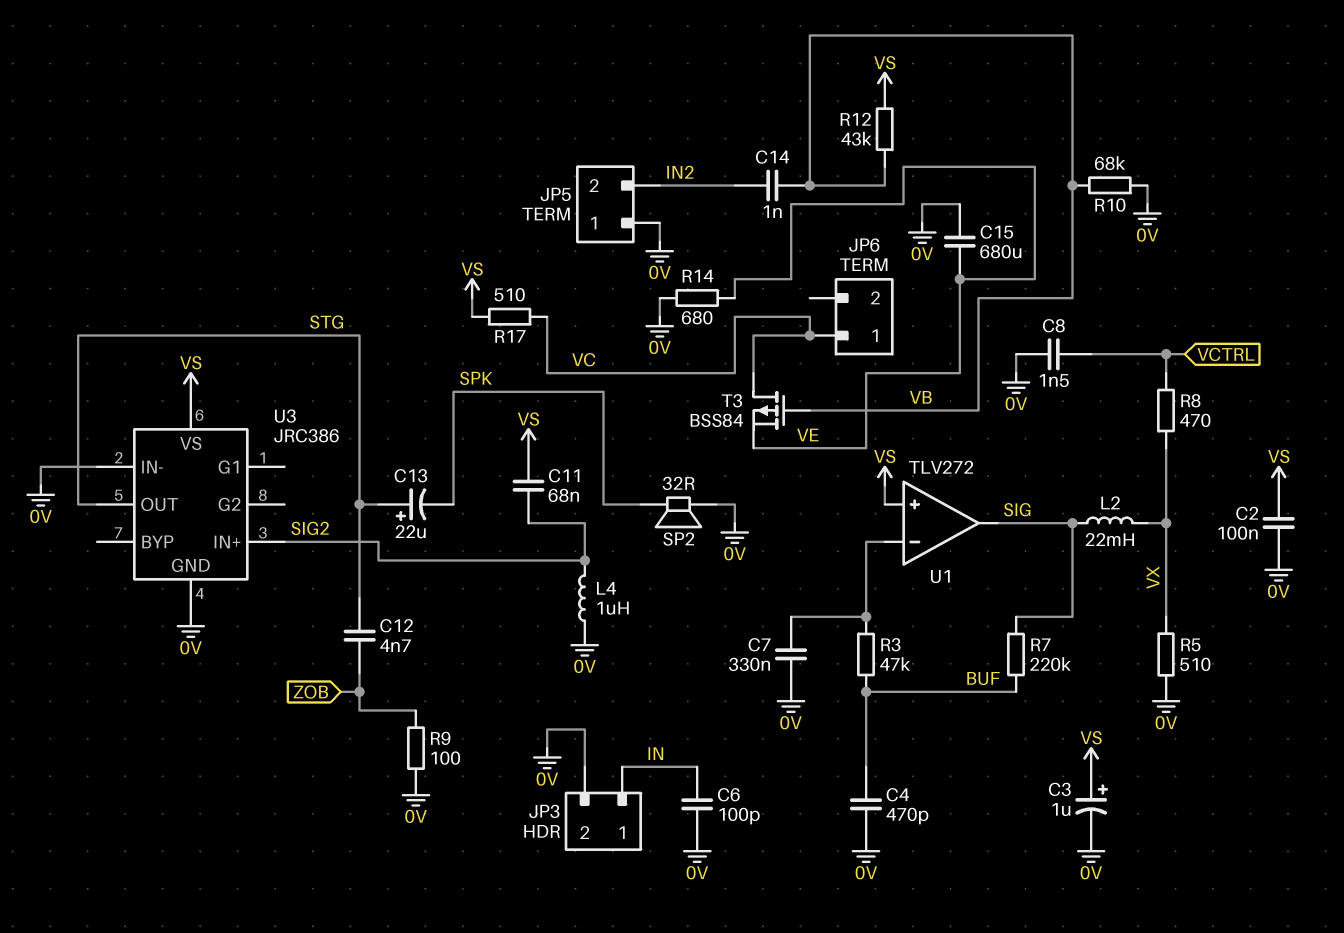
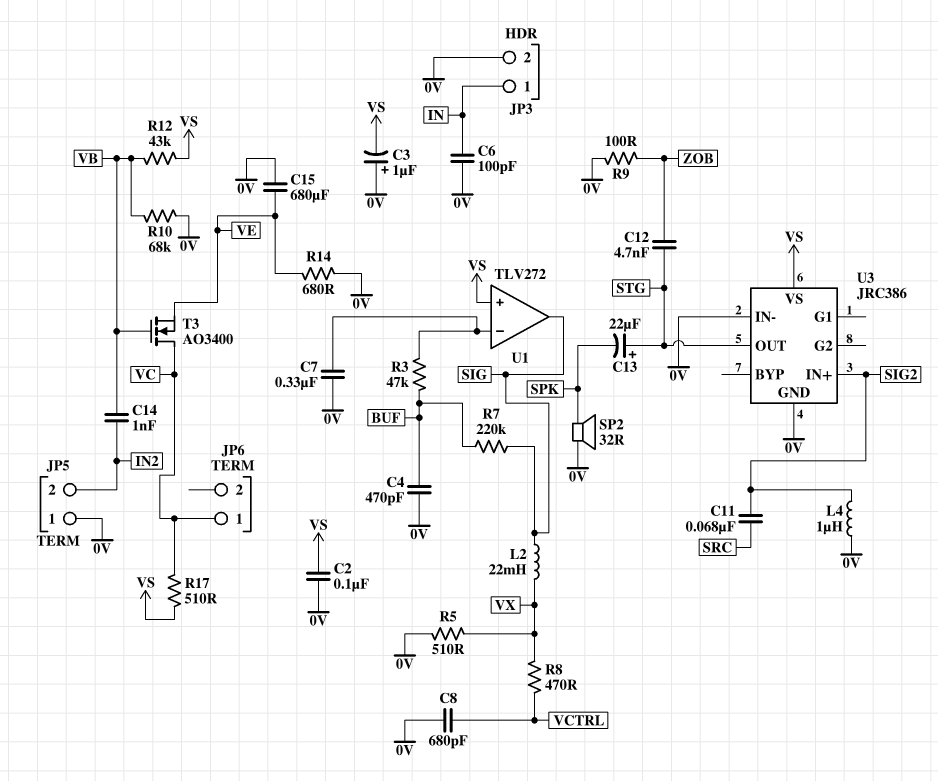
C3: 1uF (plus VS, minus 0V) -> 1uF (plus 0V, minus VS)
C8: 1.5nF (0V, VCTRL) -> 680pF (0V, VCTRL)
C11: 68nF (SIG2, VS) -> 68nF (SIG2, SRC)
T3: PMOS BSS84 (G VB, D VC, S VE) -> NMOS AO3400 (G VB, D VC, S VE)

